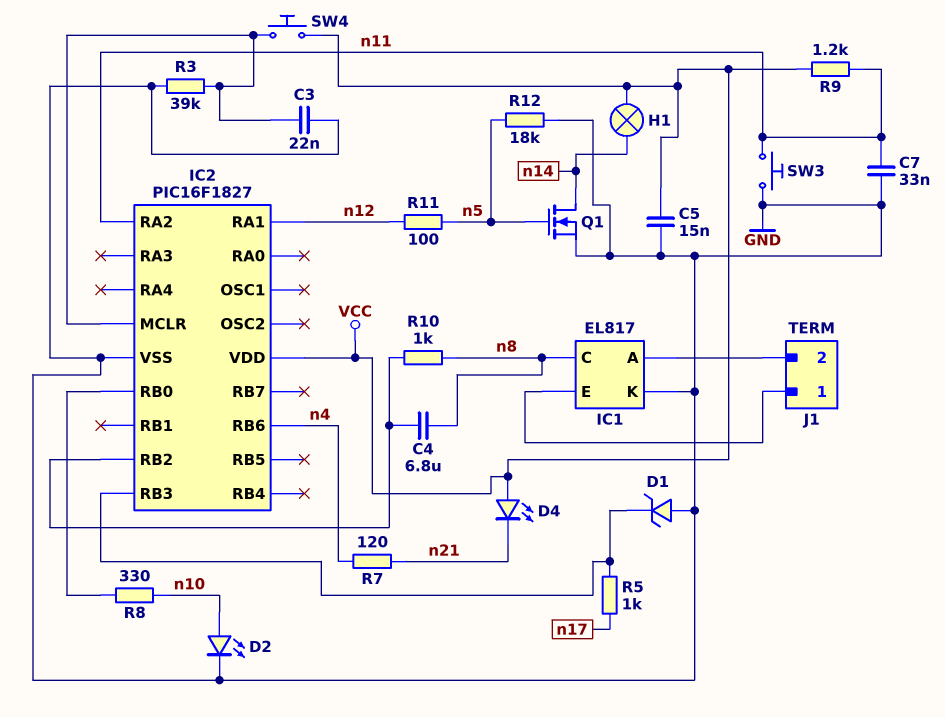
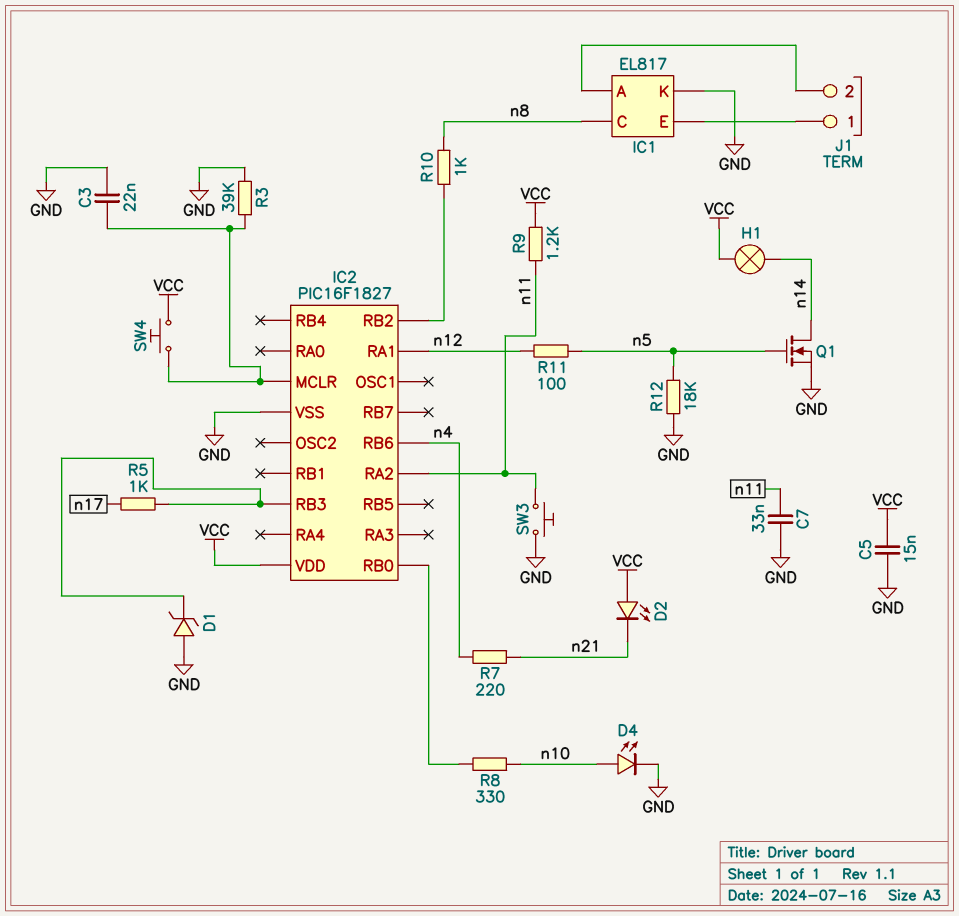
C4: 6.8uF (IC2/RB2, n8) -> none
D2: LED (A n10, K GND) -> LED (A VCC, K n21)
D4: LED (A VCC, K n21) -> LED (A n10, K GND)
R7: 120 (n4, n21) -> 220 (n4, n21)

